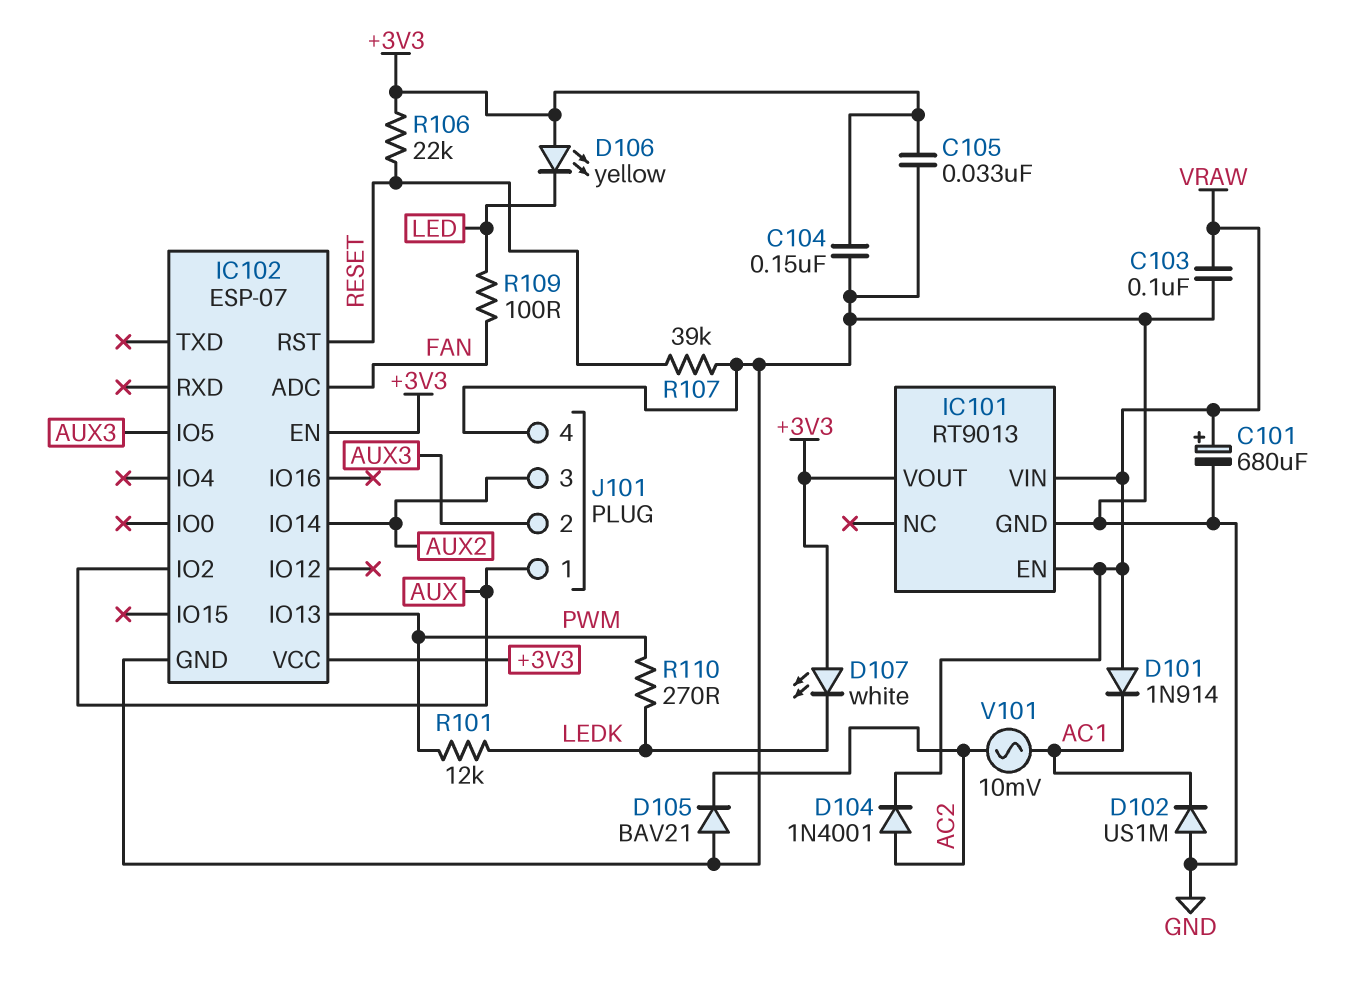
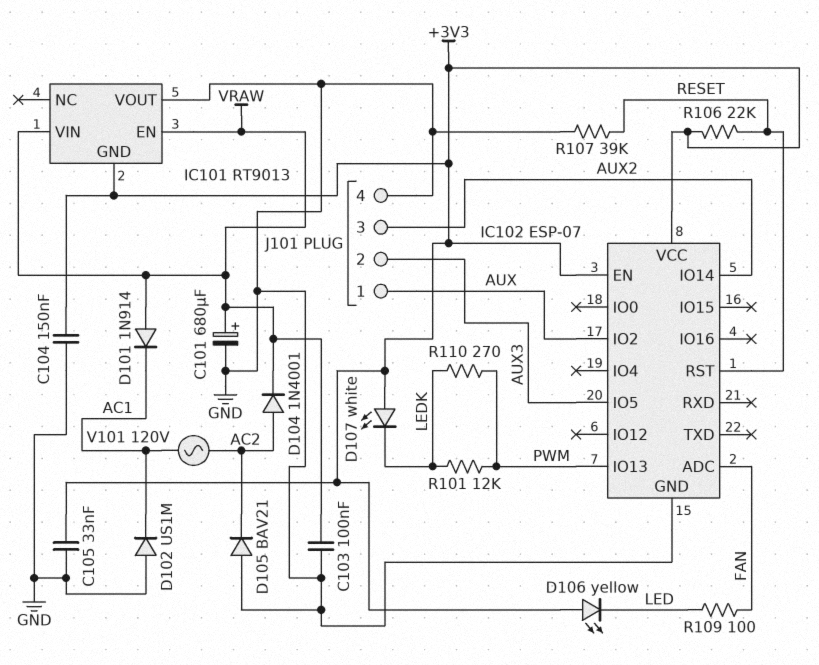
IC101 pin GND: GND -> +3V3
IC101 pin VOUT: +3V3 -> GND
V101: AC 10mV (AC1, AC2) -> AC 120V (AC1, AC2)

